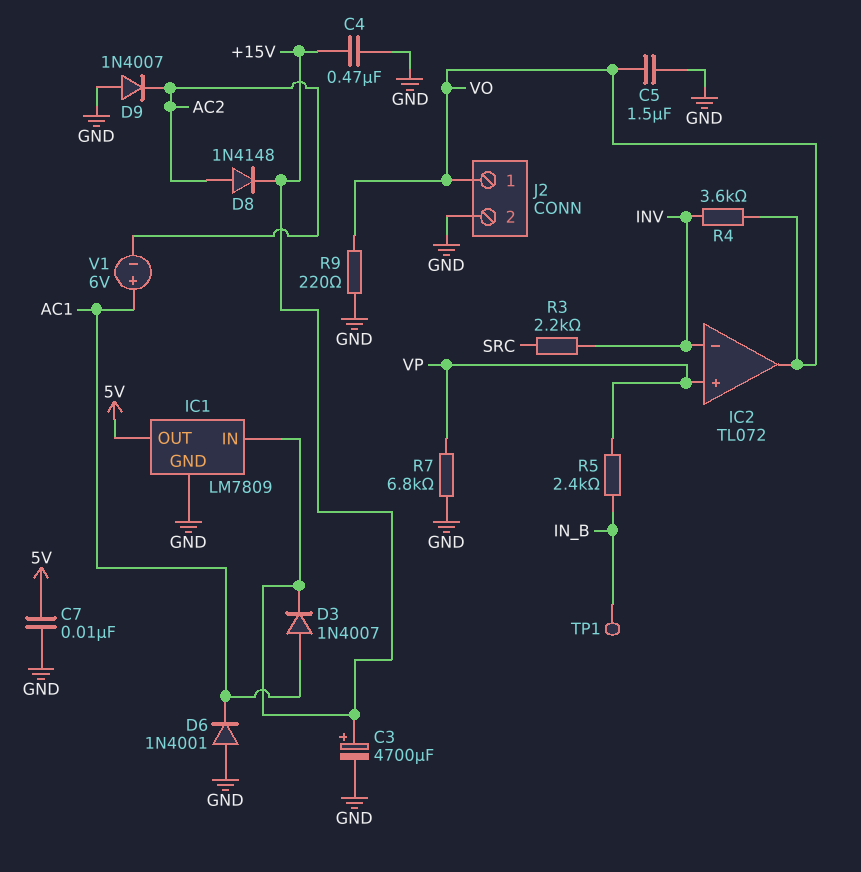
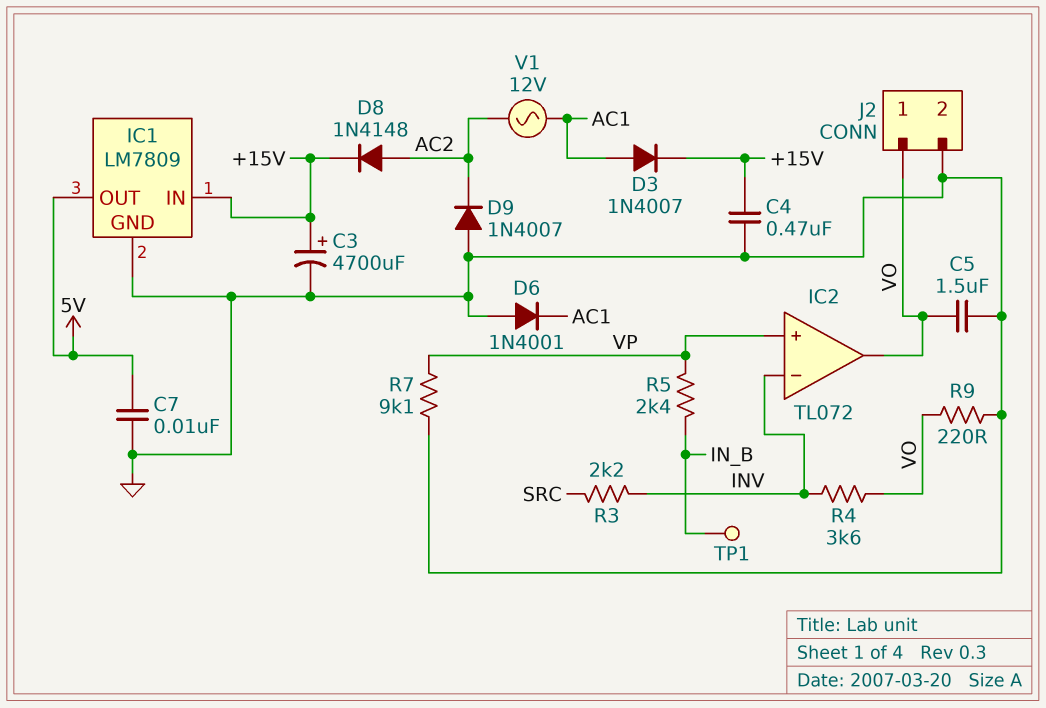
R7: 6.8k (GND, VP) -> 9.1k (GND, VP)
V1: 6V (plus AC1, minus AC2) -> AC 12V (AC1, AC2)

